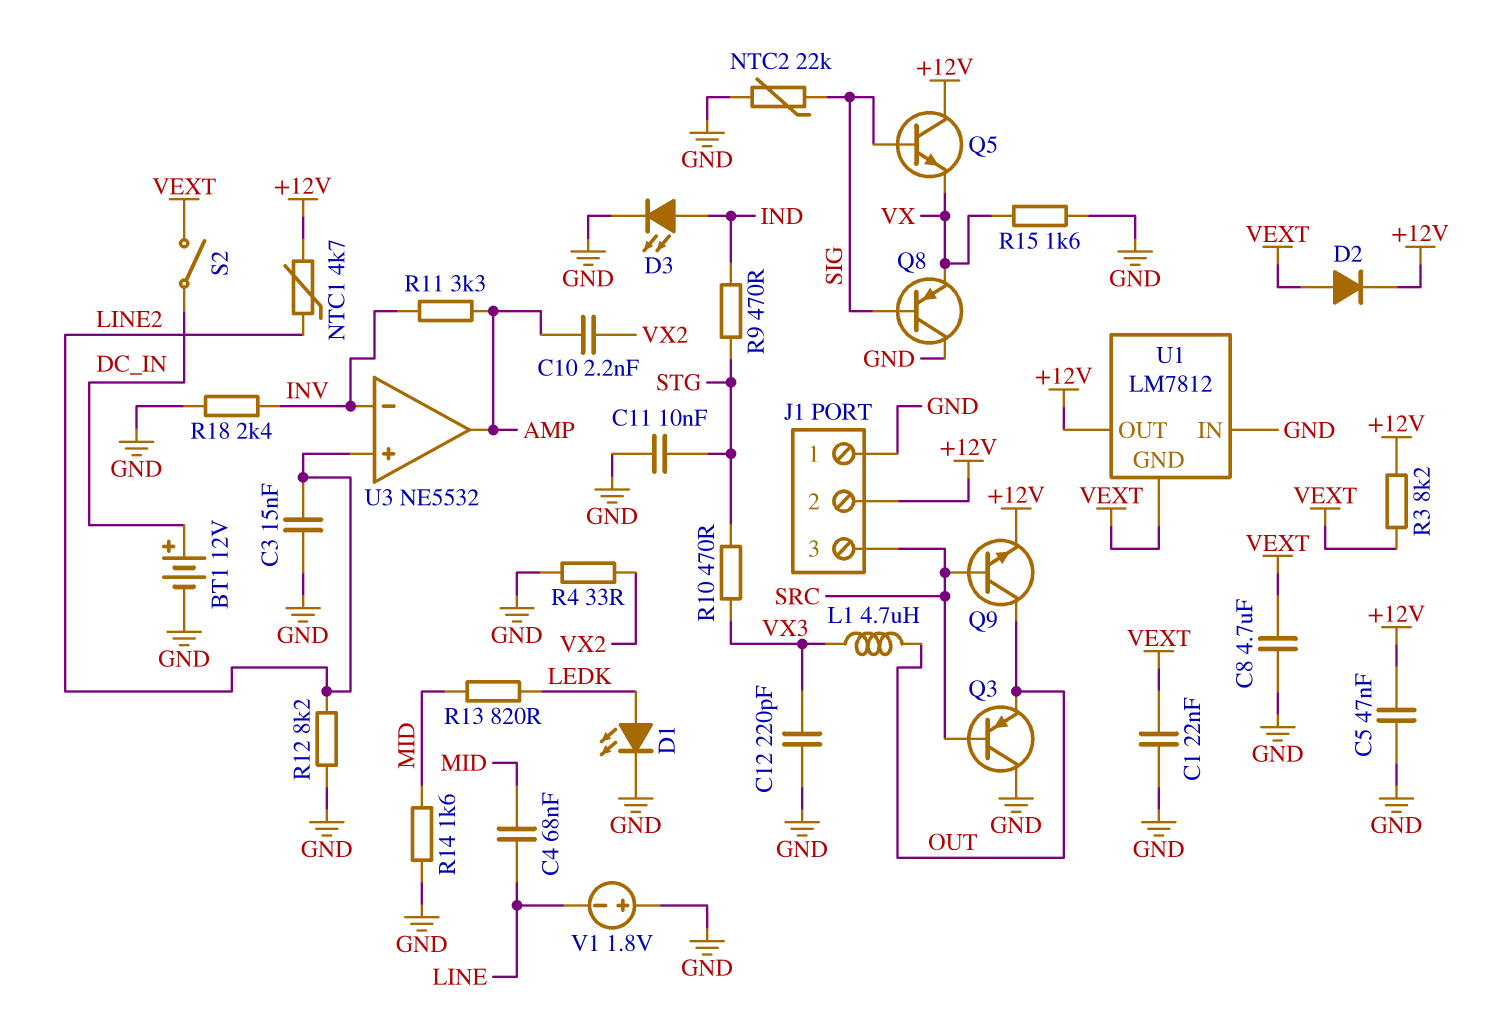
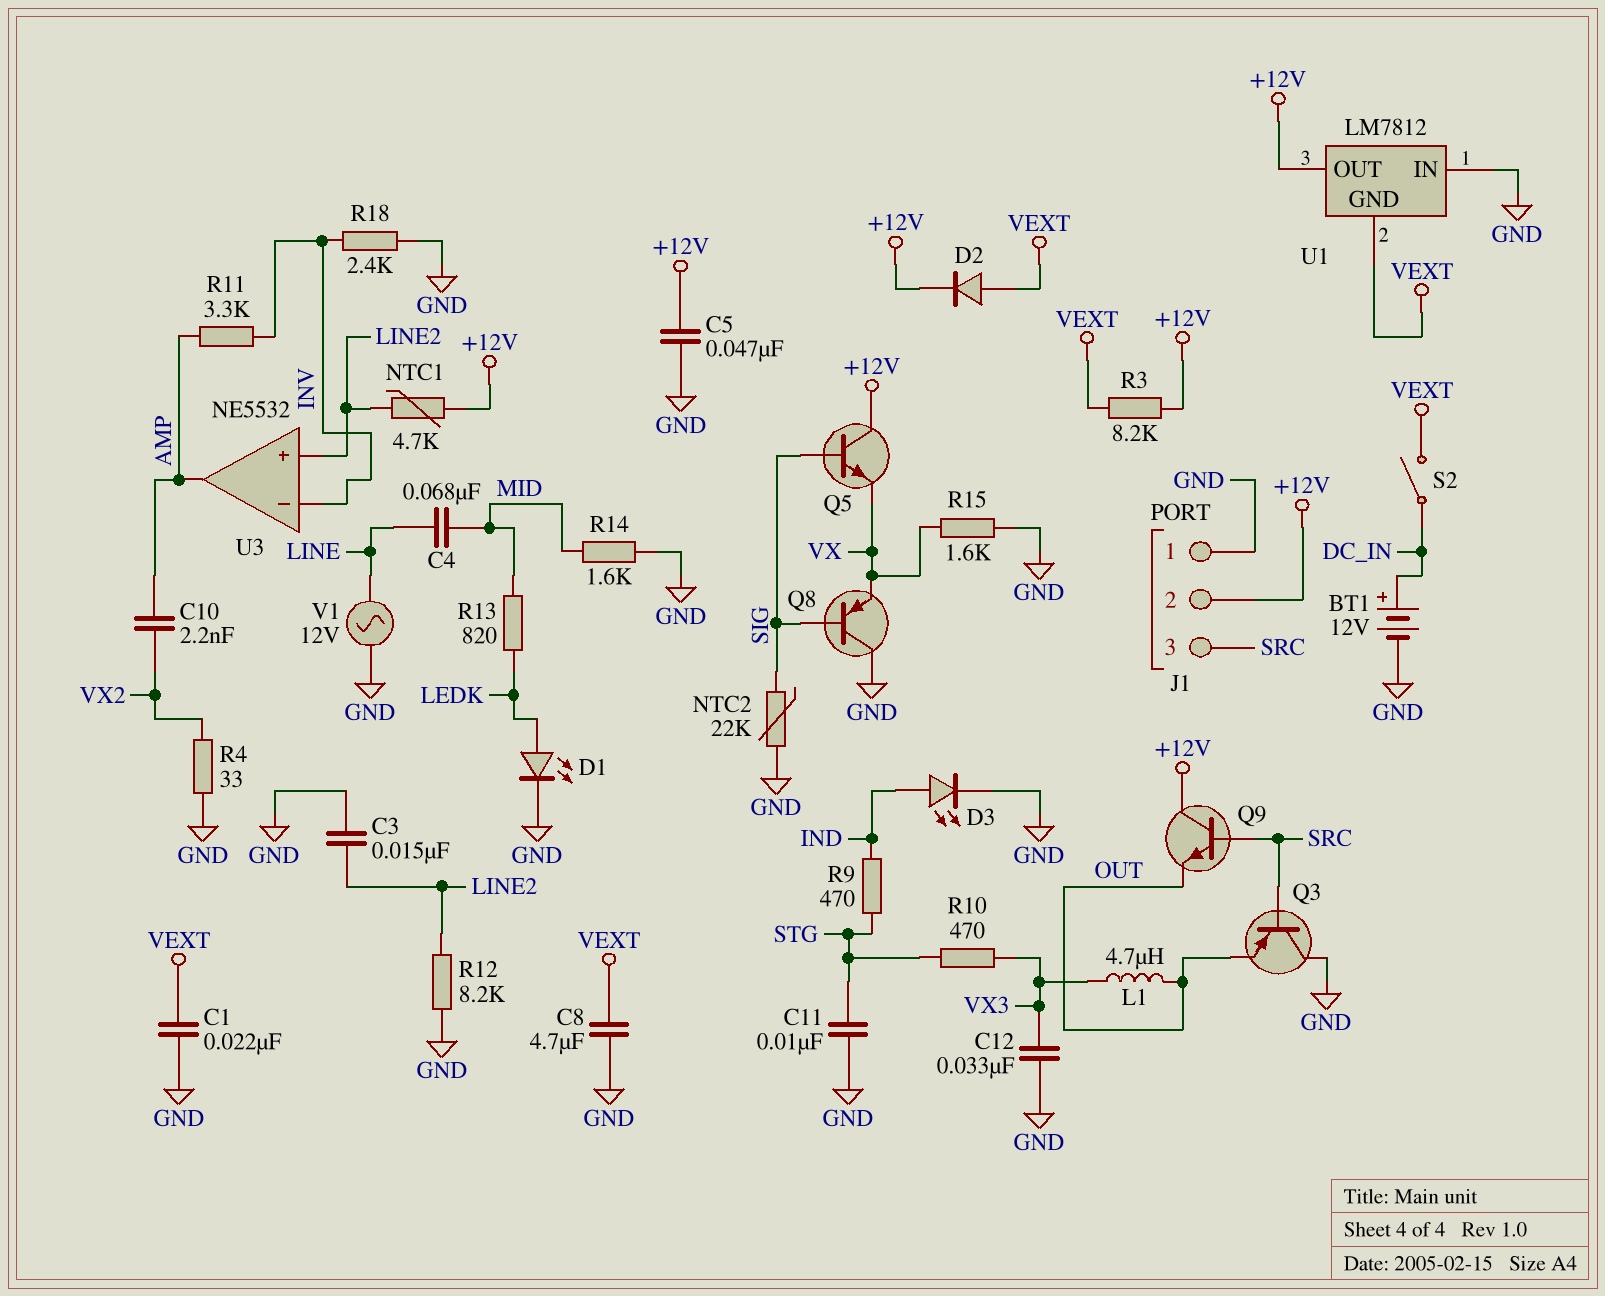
C12: 220pF (GND, VX3) -> 33nF (GND, VX3)
Q9: NPN (B SRC, C OUT, E +12V) -> NPN (B SRC, C +12V, E OUT)
V1: 1.8V (plus GND, minus LINE) -> AC 12V (GND, LINE)

